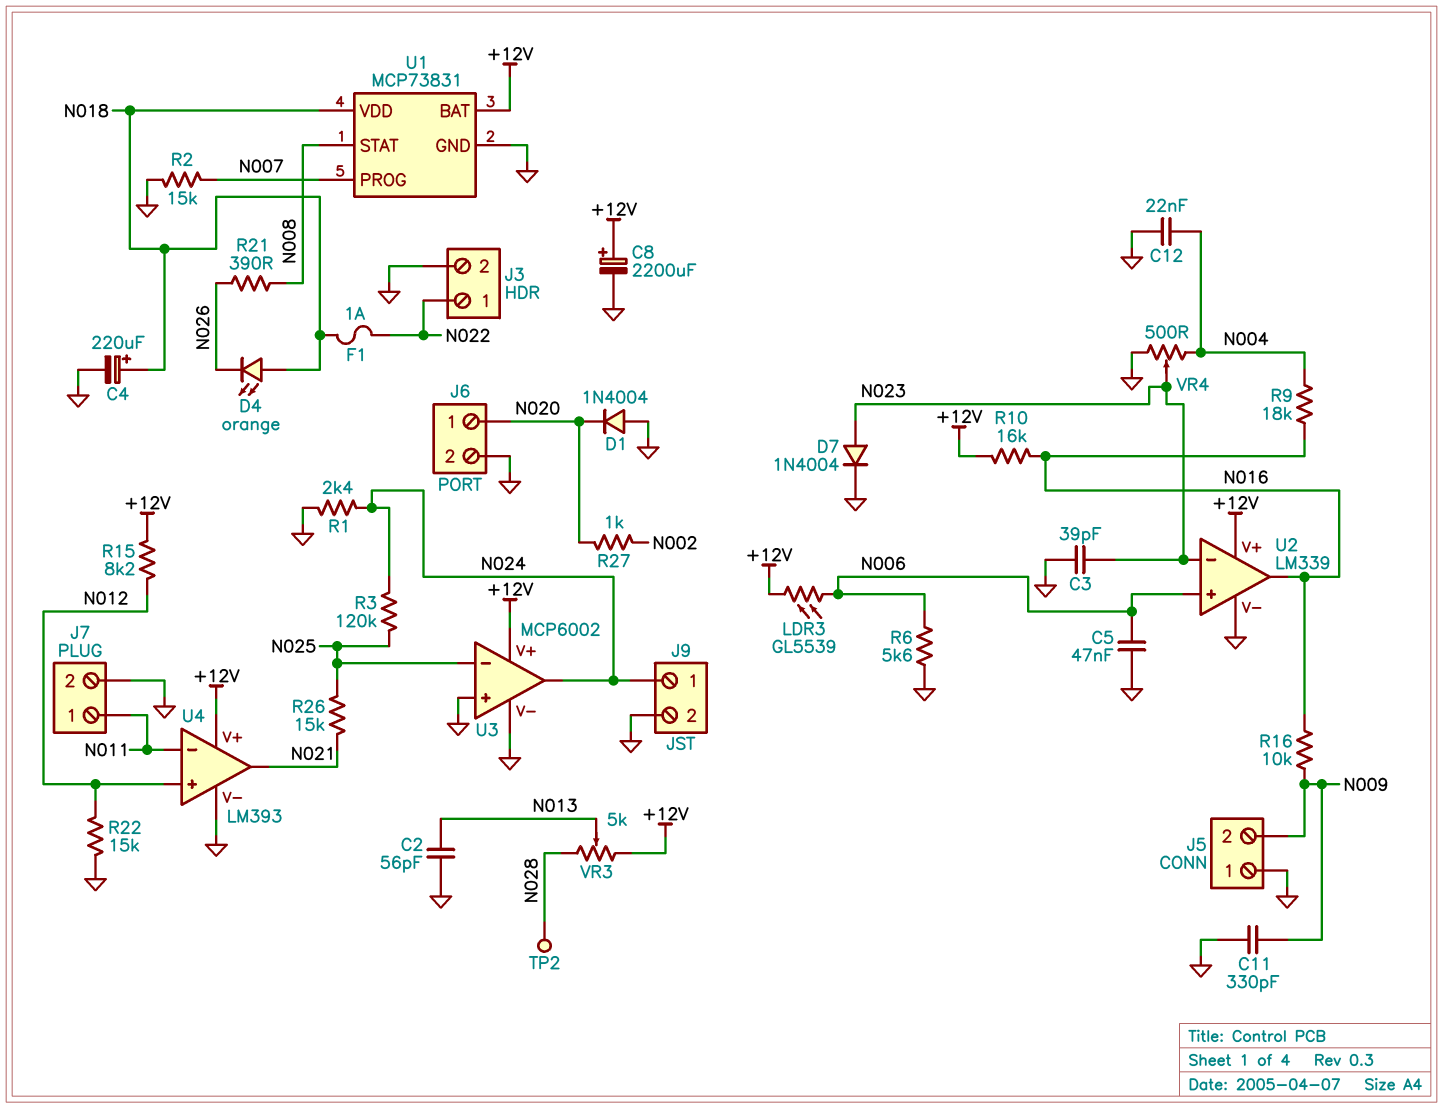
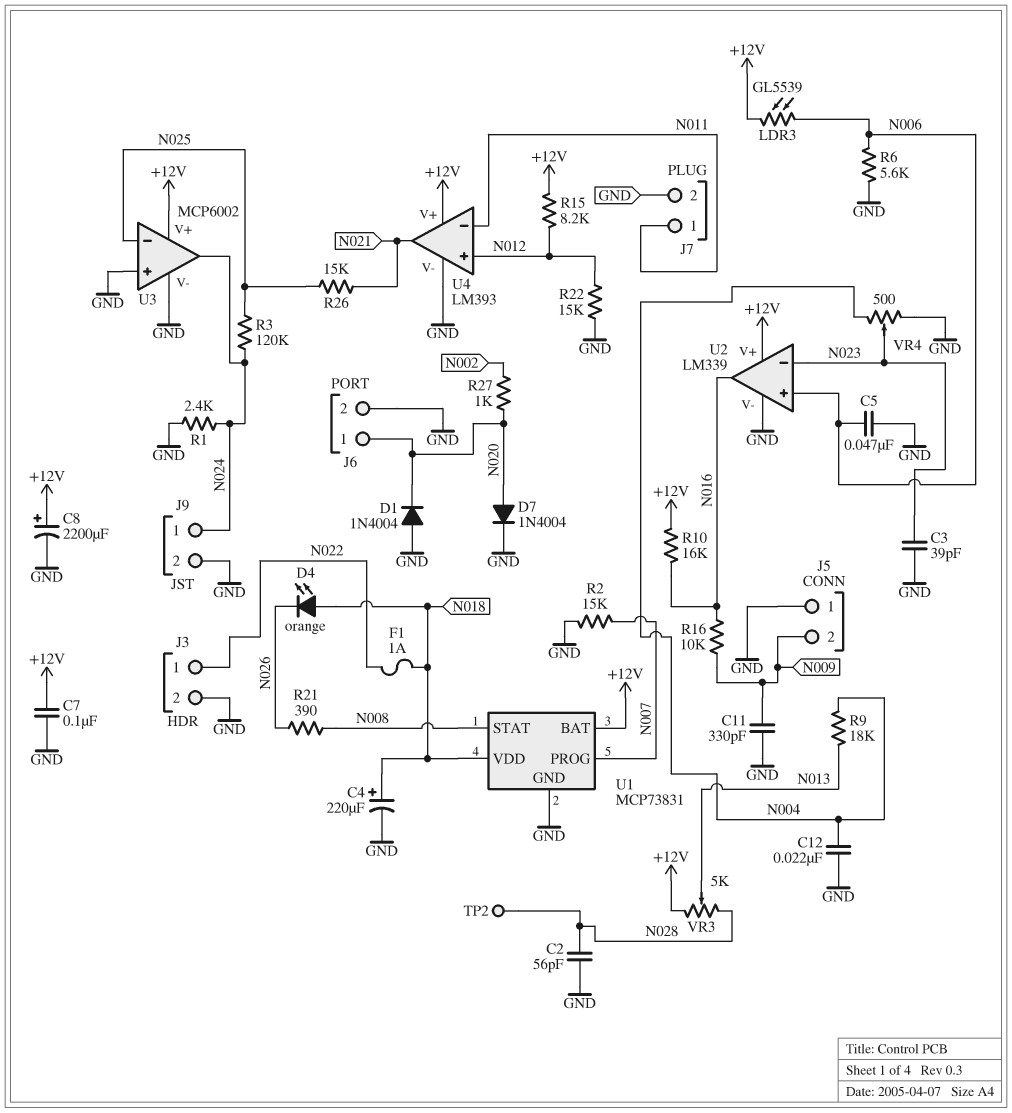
C2: 56pF (GND, N013) -> 56pF (GND, N028)
C7: none -> 100nF (+12V, GND)
D7: diode 1N4004 (A N023, K GND) -> diode 1N4004 (A N020, K GND)
R9: 18k (N004, N016) -> 18k (N004, N013)

